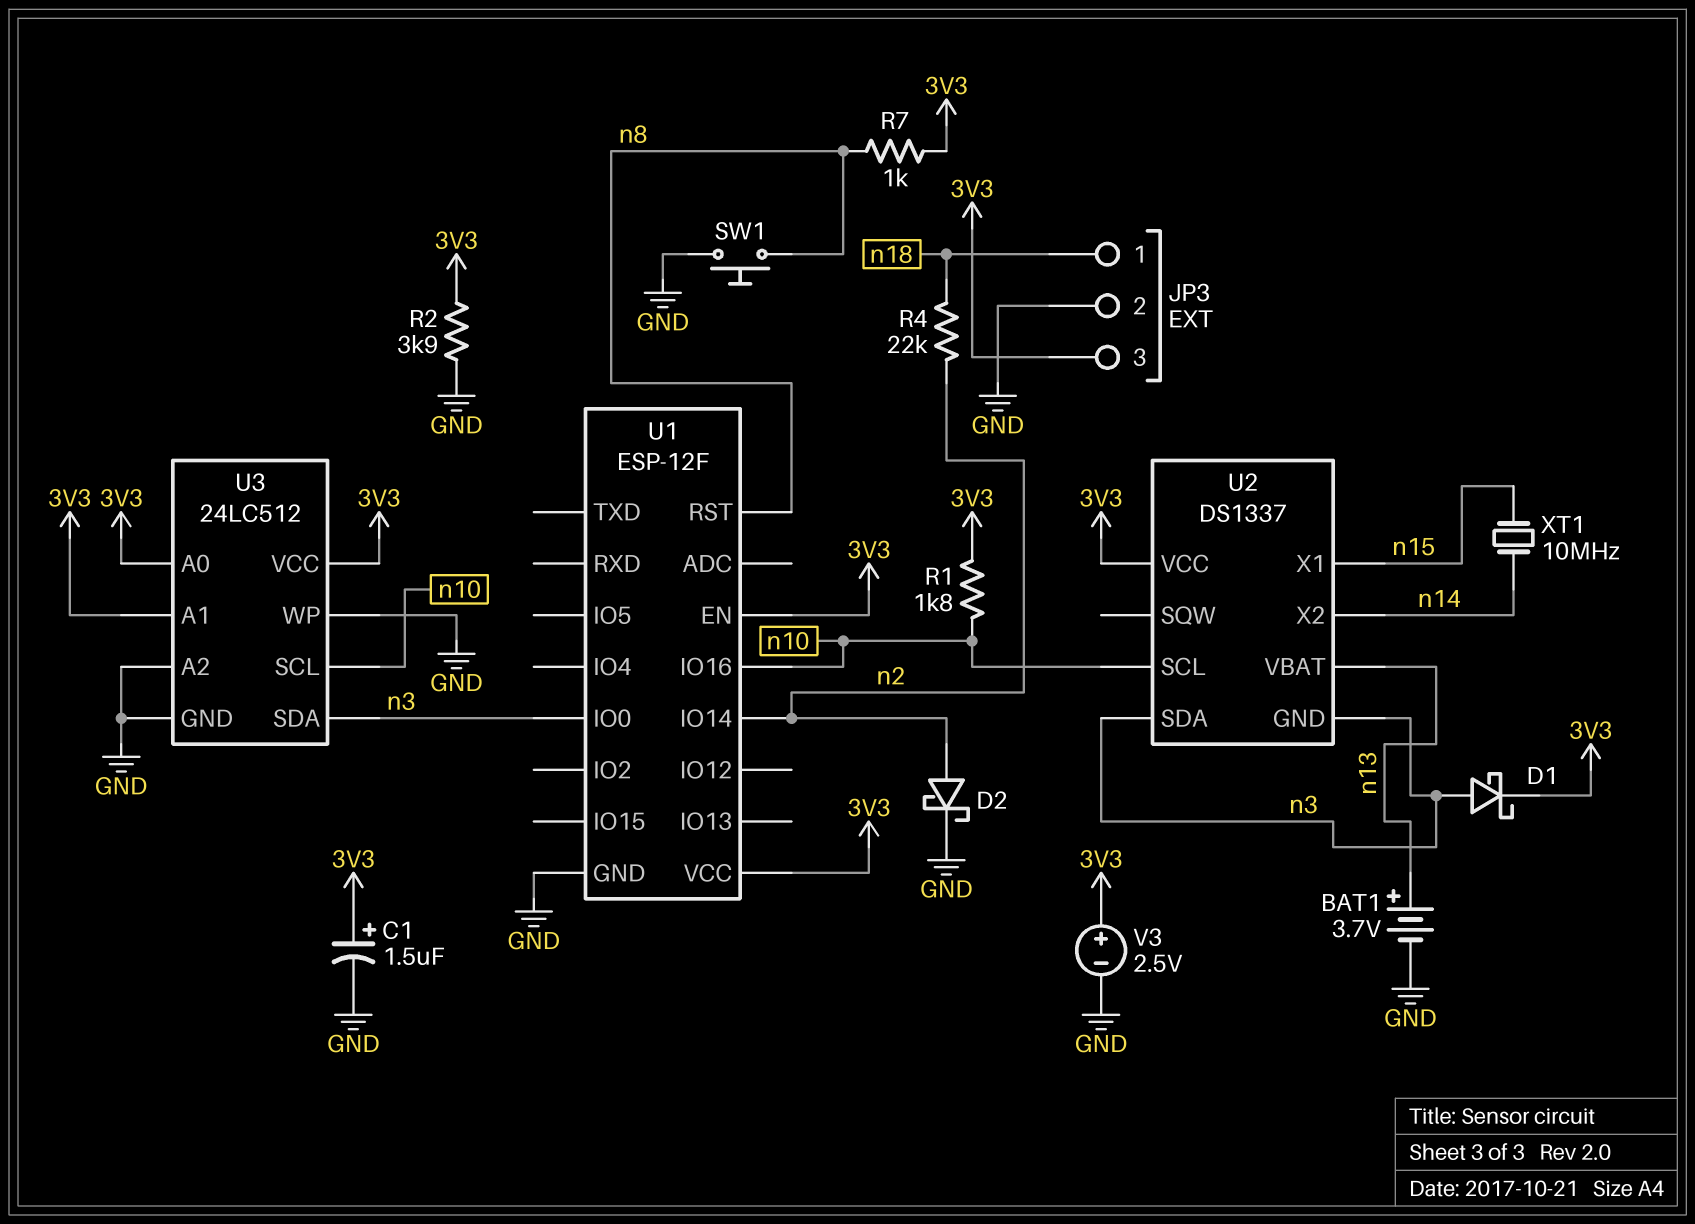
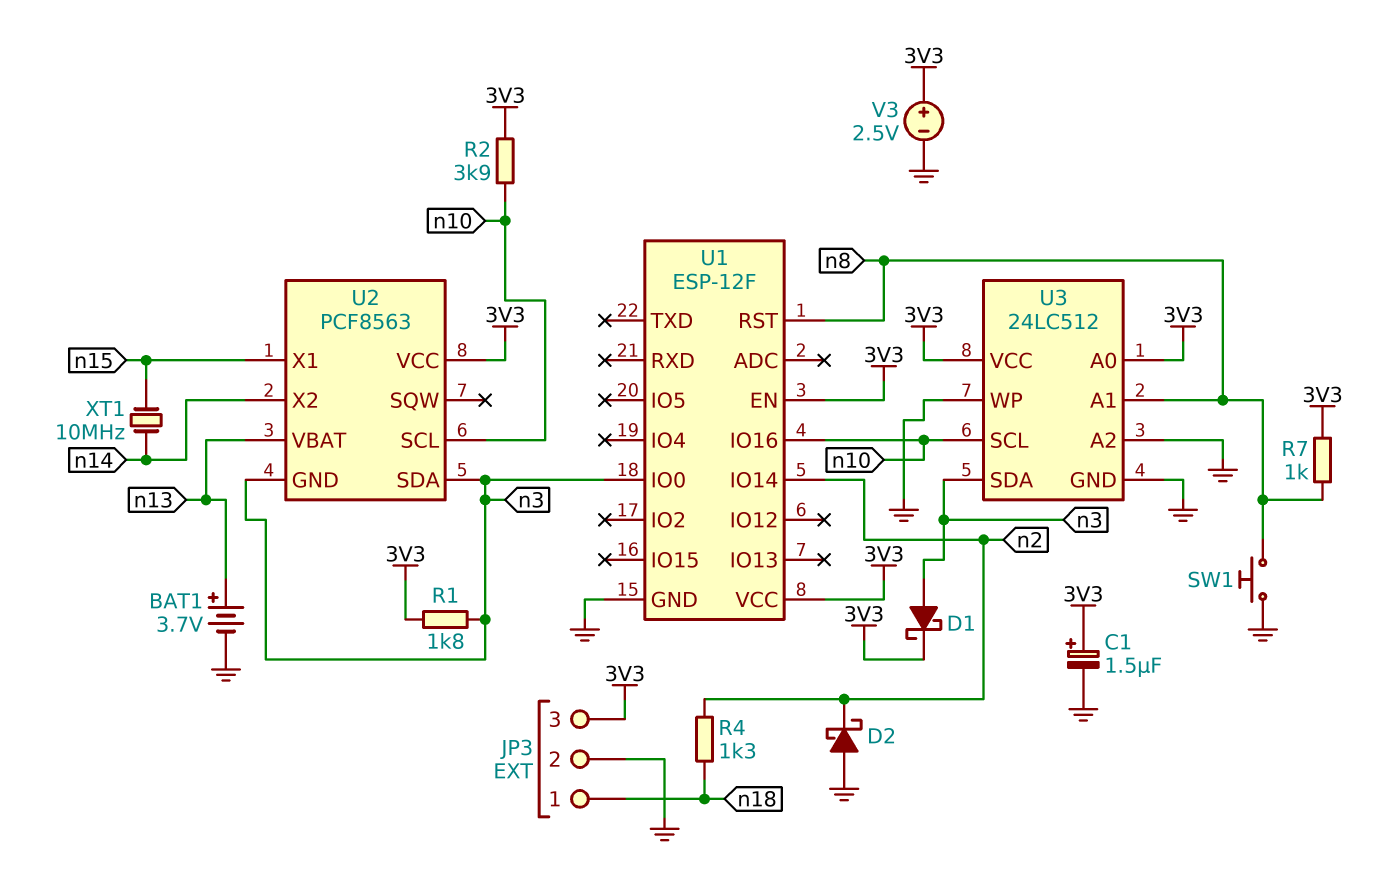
D2: schottky (A n2, K GND) -> schottky (A GND, K n2)
R1: 1.8k (3V3, n10) -> 1.8k (3V3, n3)
R2: 3.9k (3V3, GND) -> 3.9k (3V3, n10)
R4: 22k (n2, n18) -> 1.3k (n2, n18)
U2: DS1337 -> PCF8563
U3 pin A1: 3V3 -> n8

